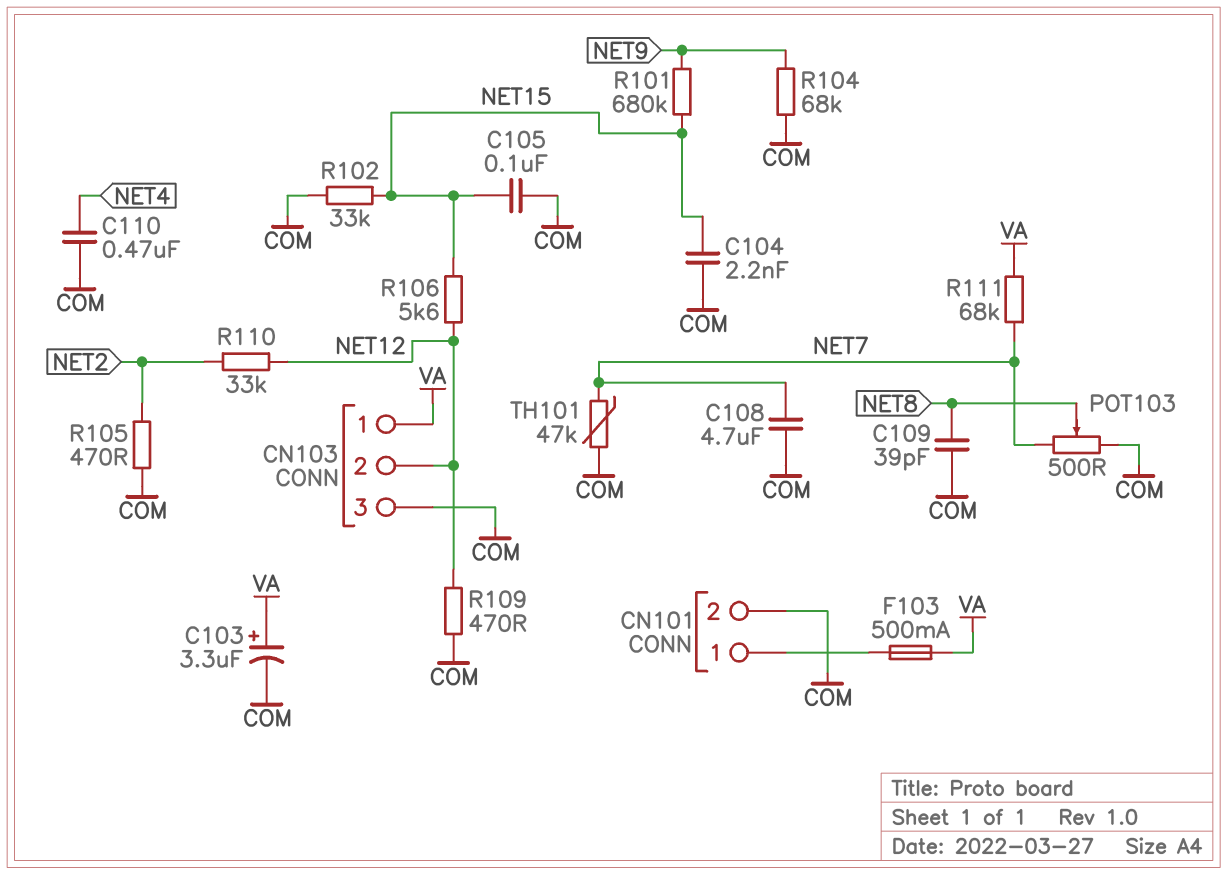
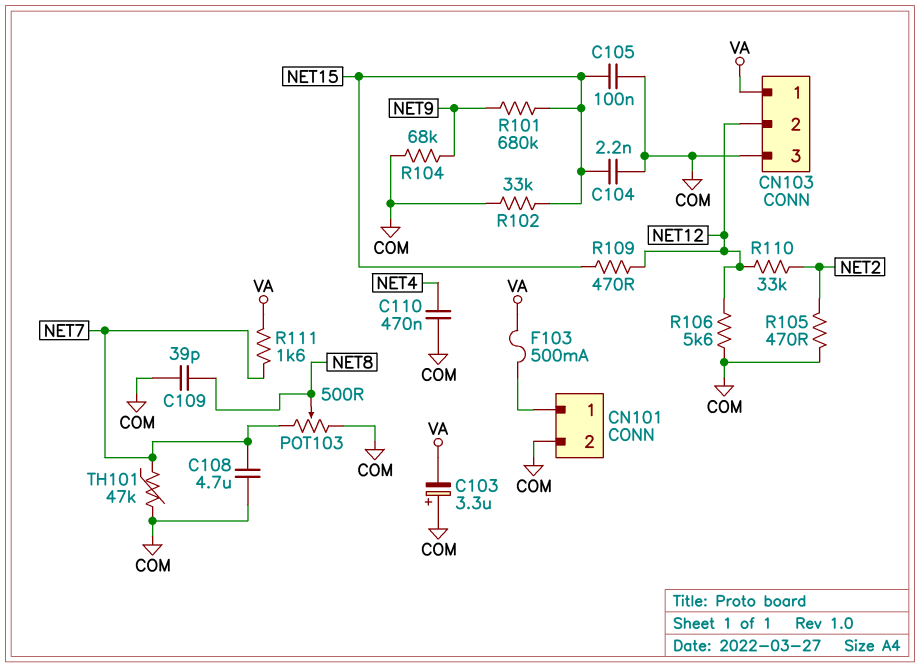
C103: 3.3uF (plus VA, minus COM) -> 3.3uF (plus COM, minus VA)
R106: 5.6k (NET12, NET15) -> 5.6k (COM, NET12)
R109: 470 (COM, NET12) -> 470 (NET12, NET15)
R111: 68k (NET7, VA) -> 1.6k (NET7, VA)

